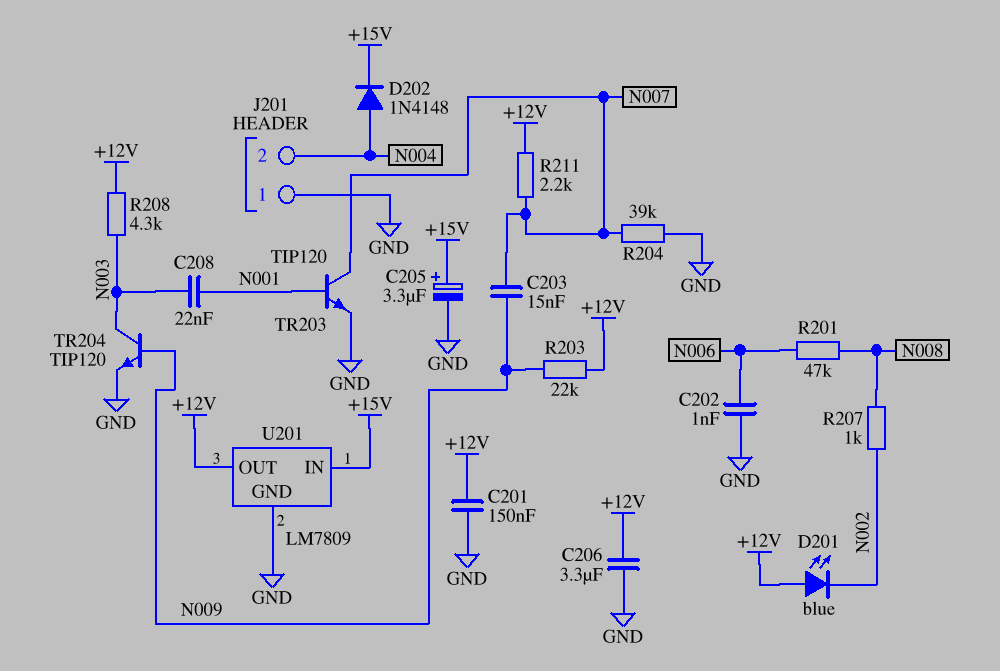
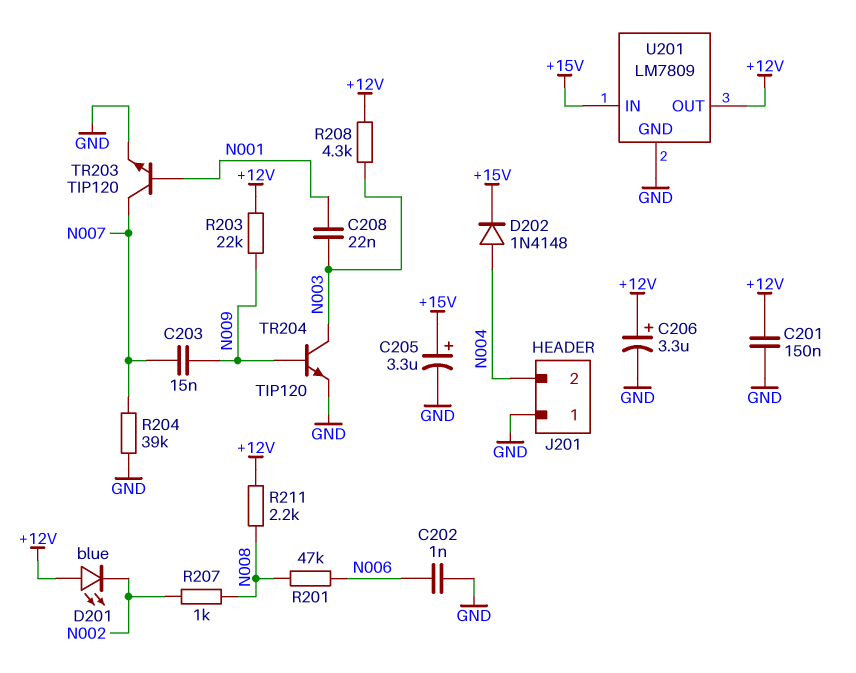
C206: 3.3uF (+12V, GND) -> 3.3uF (plus +12V, minus GND)
R211: 2.2k (+12V, N007) -> 2.2k (+12V, N008)

